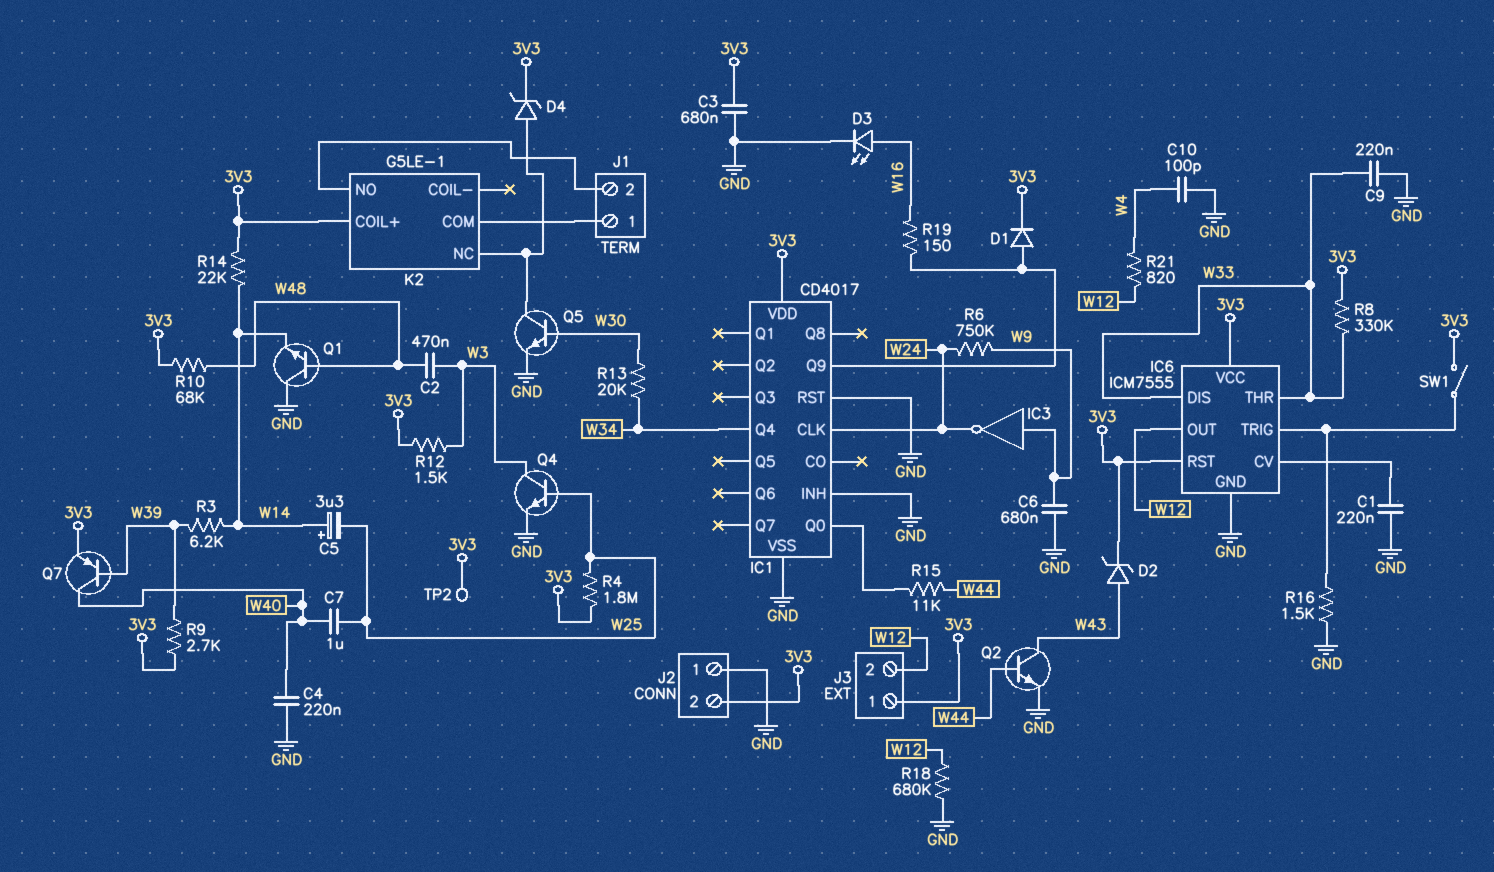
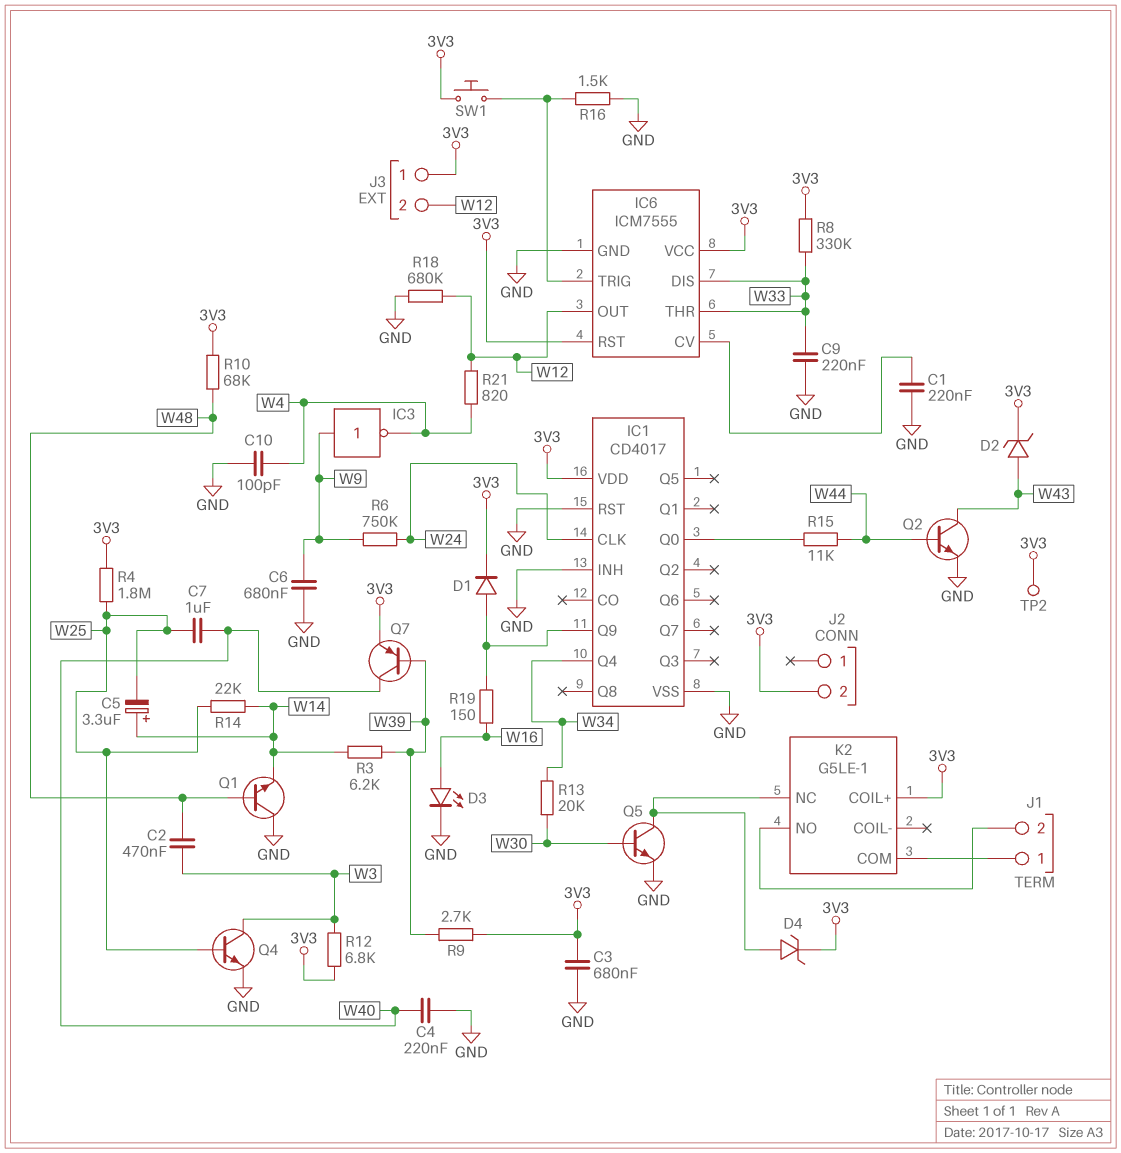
IC3: NOT (in W9, out W24) -> NOT (in W9, out W4)
J2 pin 1: GND -> none
R12: 1.5k (3V3, W3) -> 6.8k (3V3, W3)
R14: 22k (3V3, W14) -> 22k (W14, W25)
SW1: switch (3V3, IC6/TRIG) -> button (3V3, IC6/TRIG)

